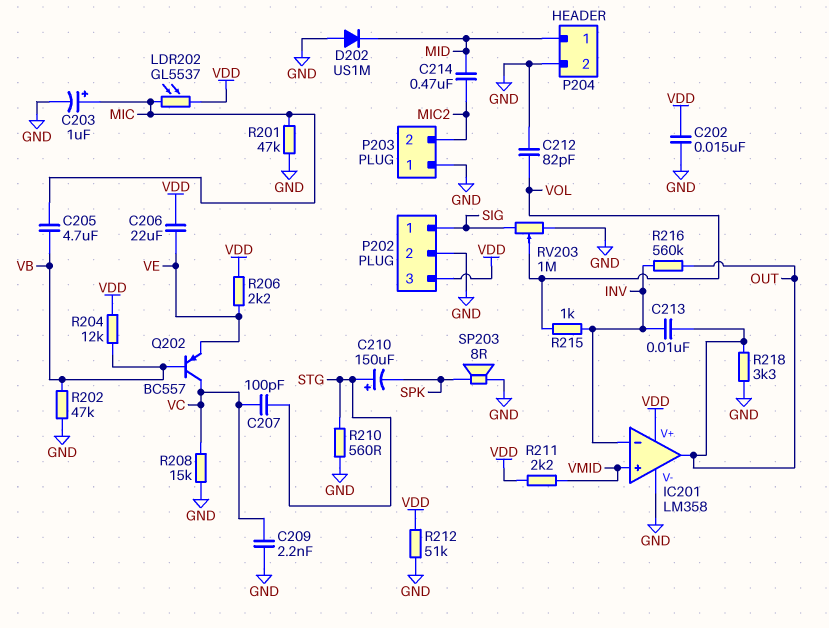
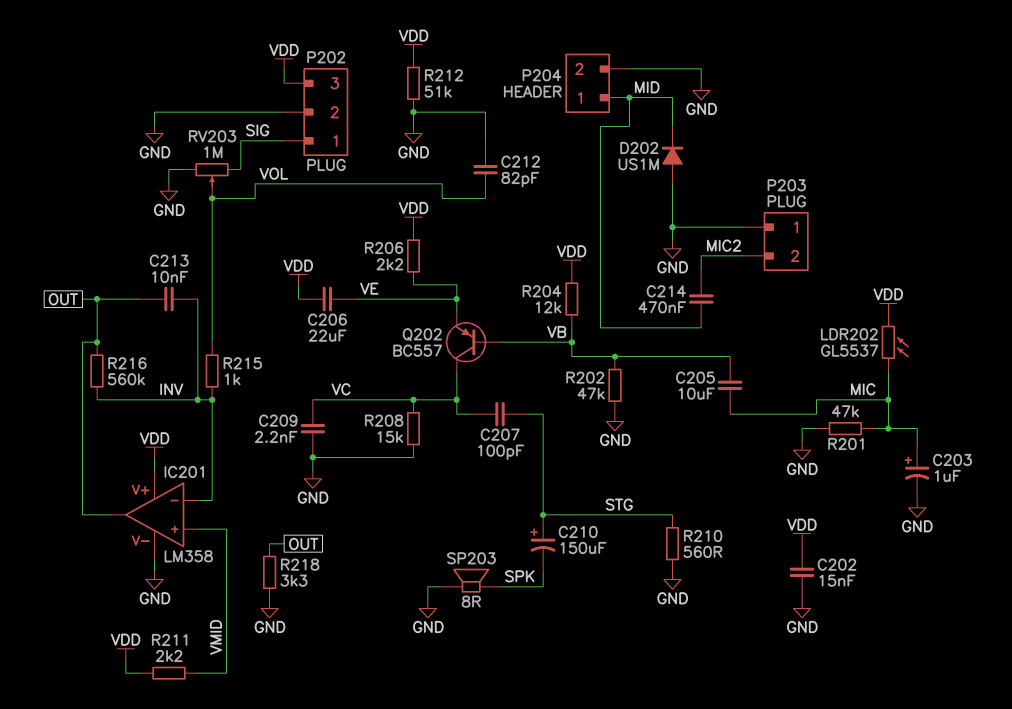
C205: 4.7uF (MIC, VB) -> 10uF (MIC, VB)

